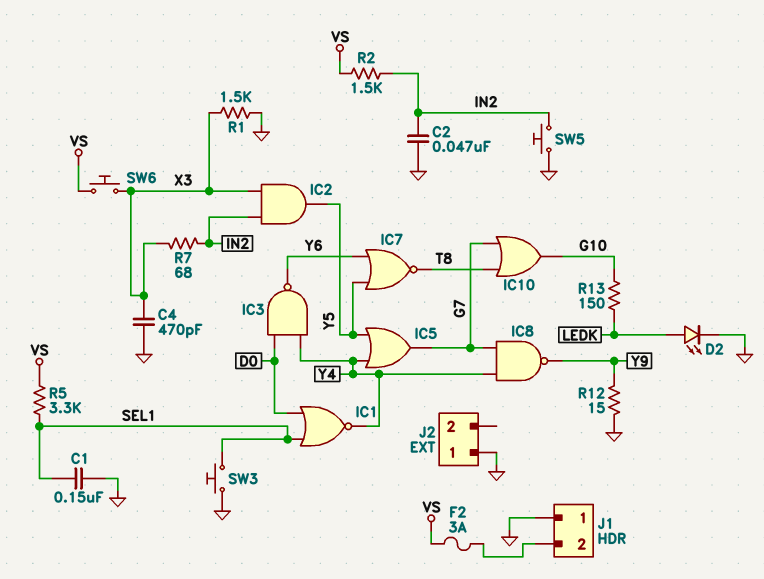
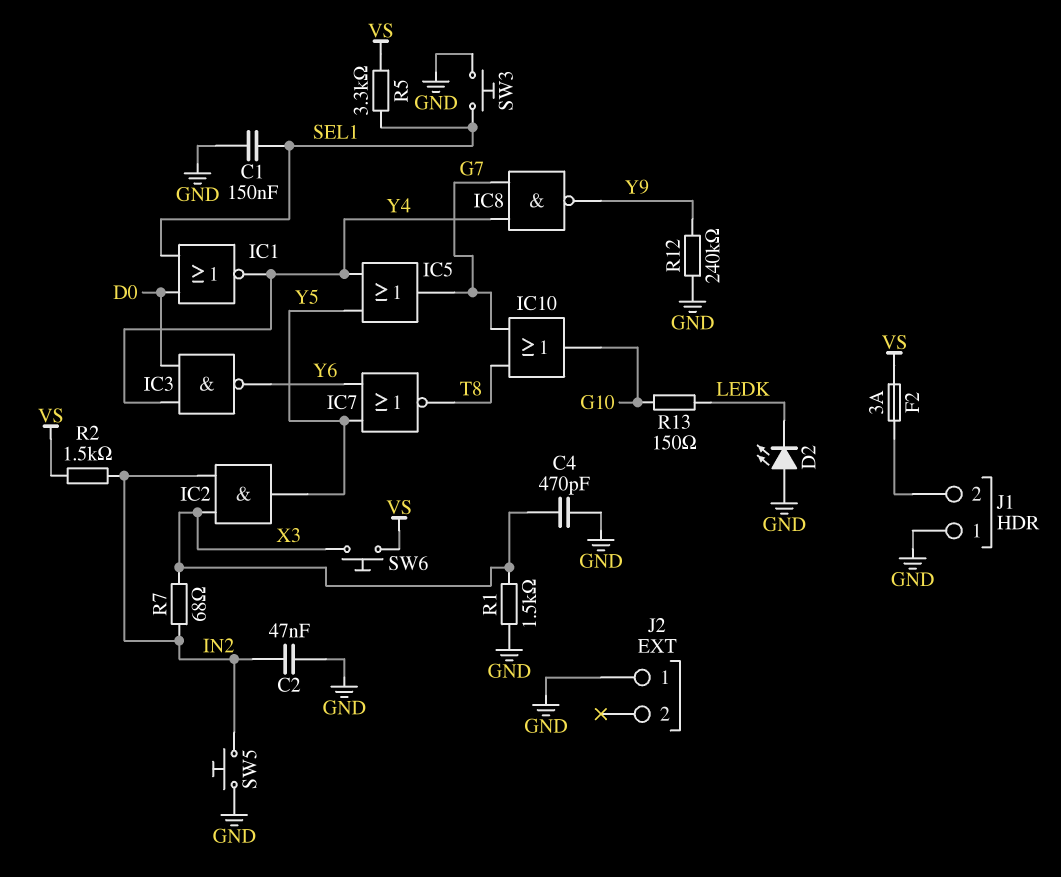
D2: LED (A LEDK, K GND) -> LED (A GND, K LEDK)
R12: 15 (GND, Y9) -> 240k (GND, Y9)

